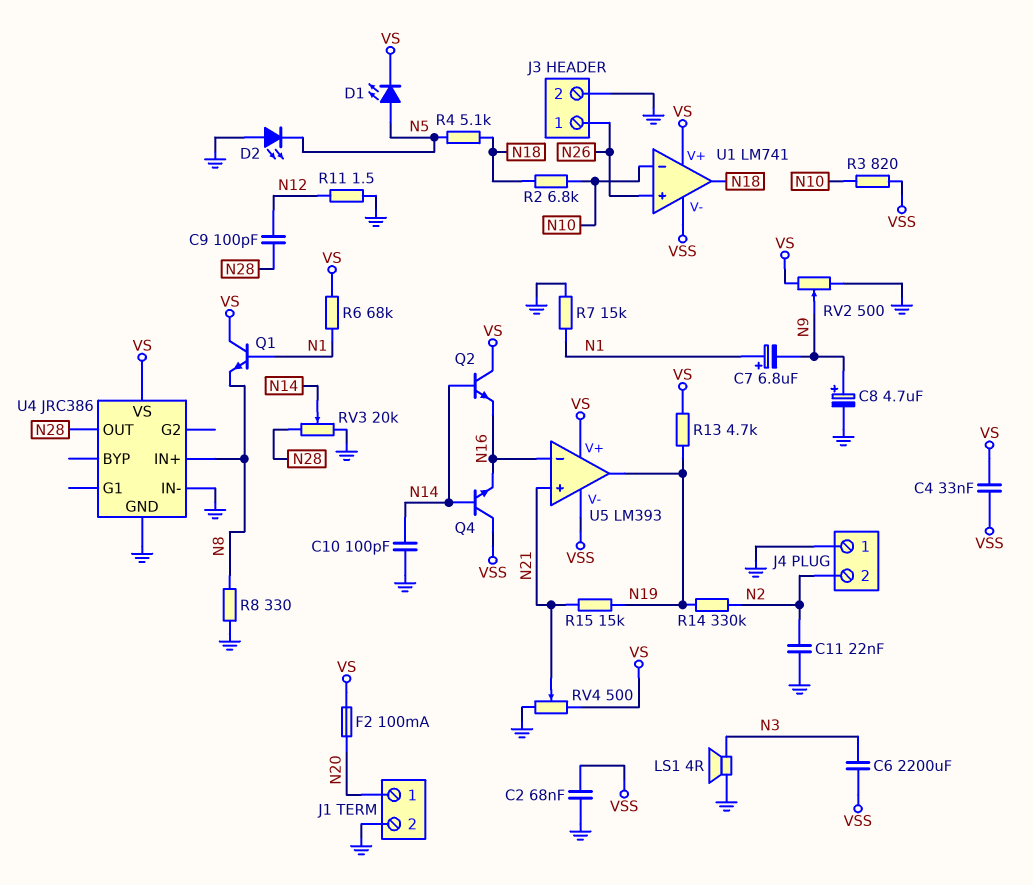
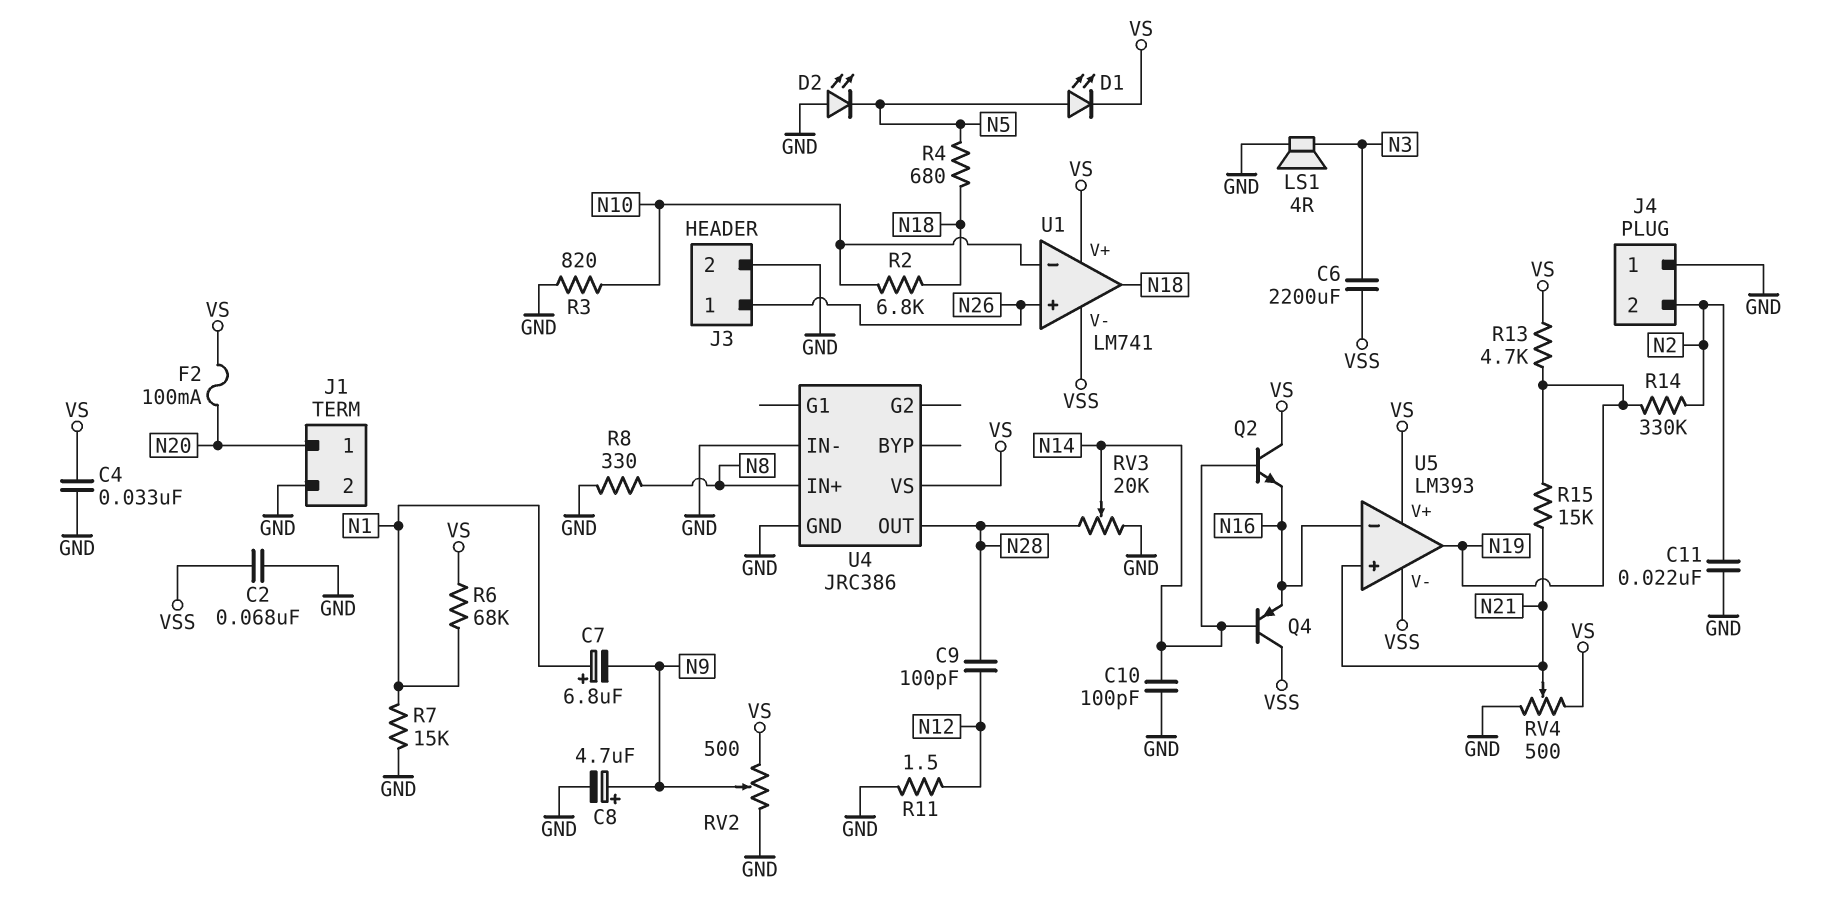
C4: 33nF (VS, VSS) -> 33nF (GND, VS)
Q1: NPN (B N1, C VS, E N8) -> none
Q4: NPN (B N14, C VSS, E N16) -> PNP (B N14, C VSS, E N16)
R3: 820 (N10, VSS) -> 820 (GND, N10)
R4: 5.1k (N5, N18) -> 680 (N5, N18)

